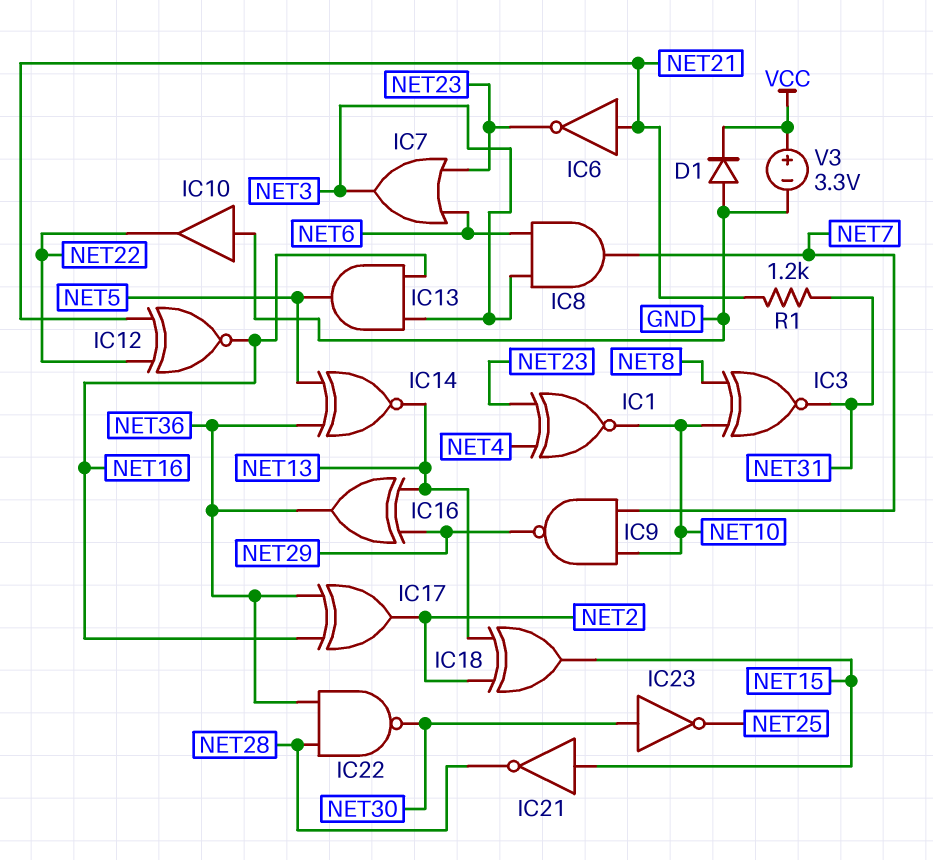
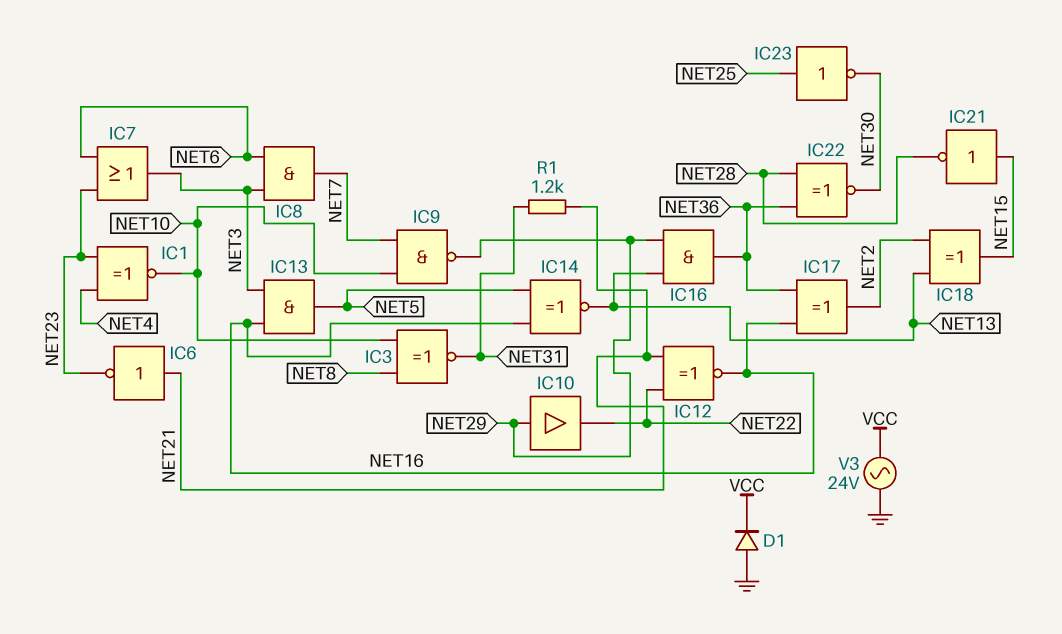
IC10: buffer (in GND, out NET22) -> buffer (in NET29, out NET22)
IC14: XNOR (in NET5, in NET36, out NET13) -> XNOR (in NET5, in NET16, out NET13)
IC16: XOR (in NET13, in NET29, out NET36) -> AND (in NET13, in NET29, out NET36)
IC22: NAND (in NET28, in NET36, out NET30) -> XNOR (in NET28, in NET36, out NET30)
IC23: NOT (in NET30, out NET25) -> NOT (in NET25, out NET30)
V3: 3.3V (plus VCC, minus GND) -> AC 24V (GND, VCC)

